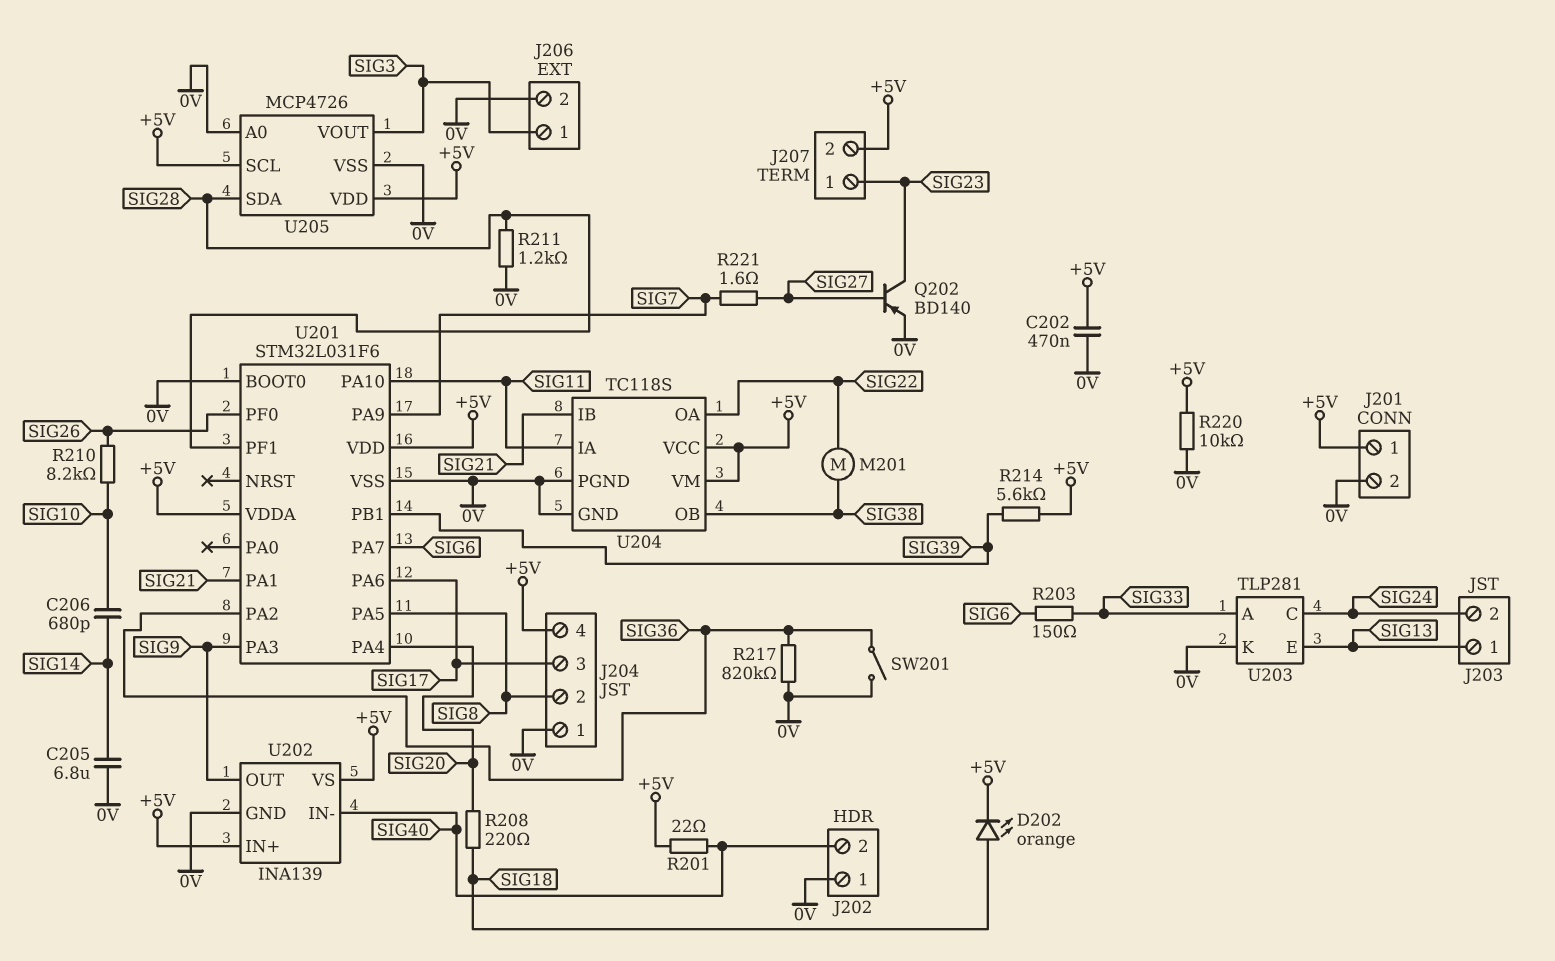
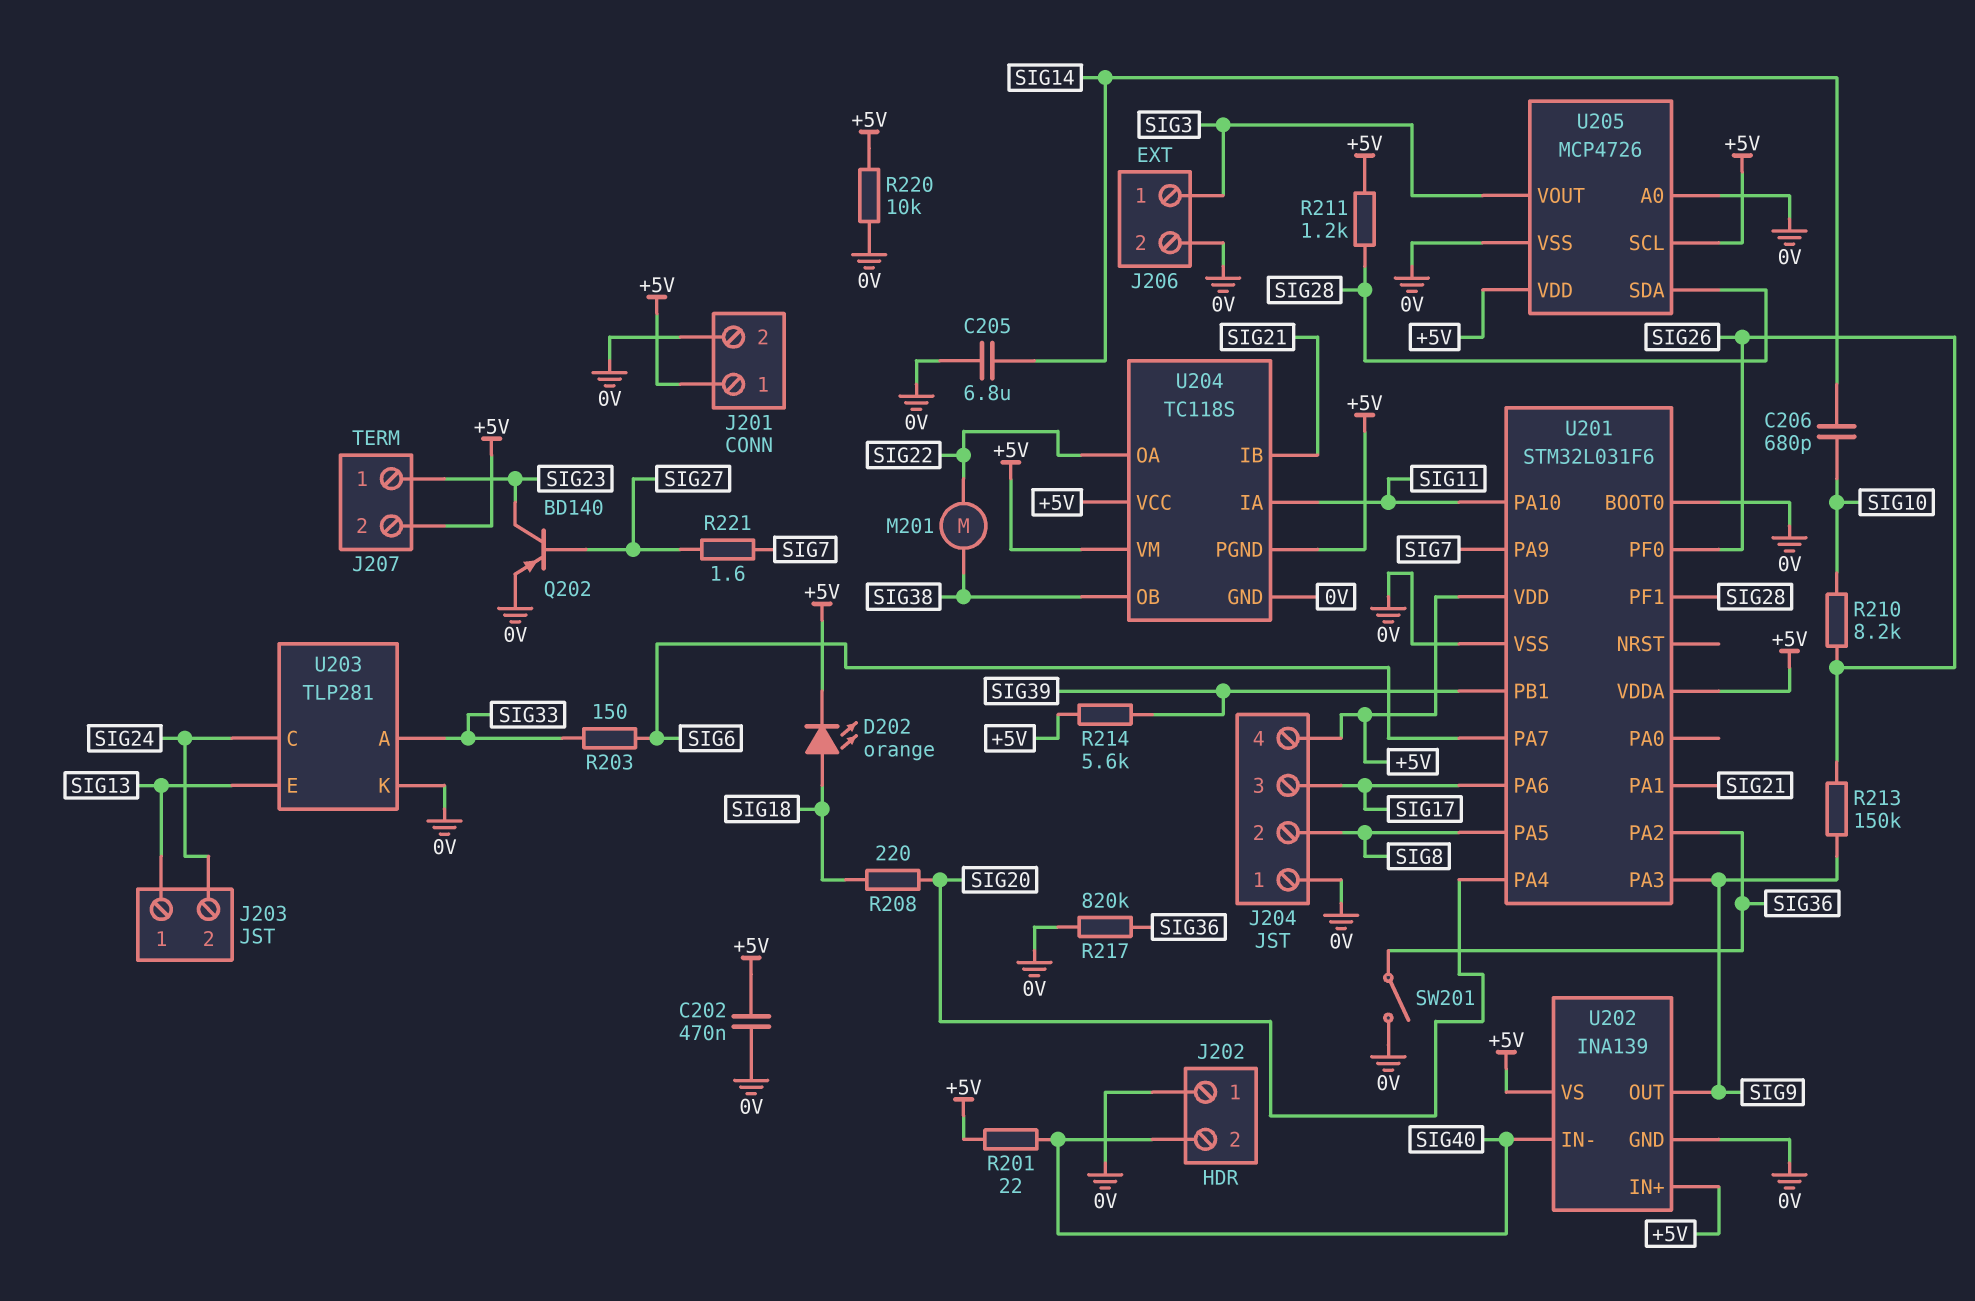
R211: 1.2k (0V, SIG28) -> 1.2k (+5V, SIG28)
R213: none -> 150k (SIG9, SIG26)
U204 pin PGND: 0V -> +5V

